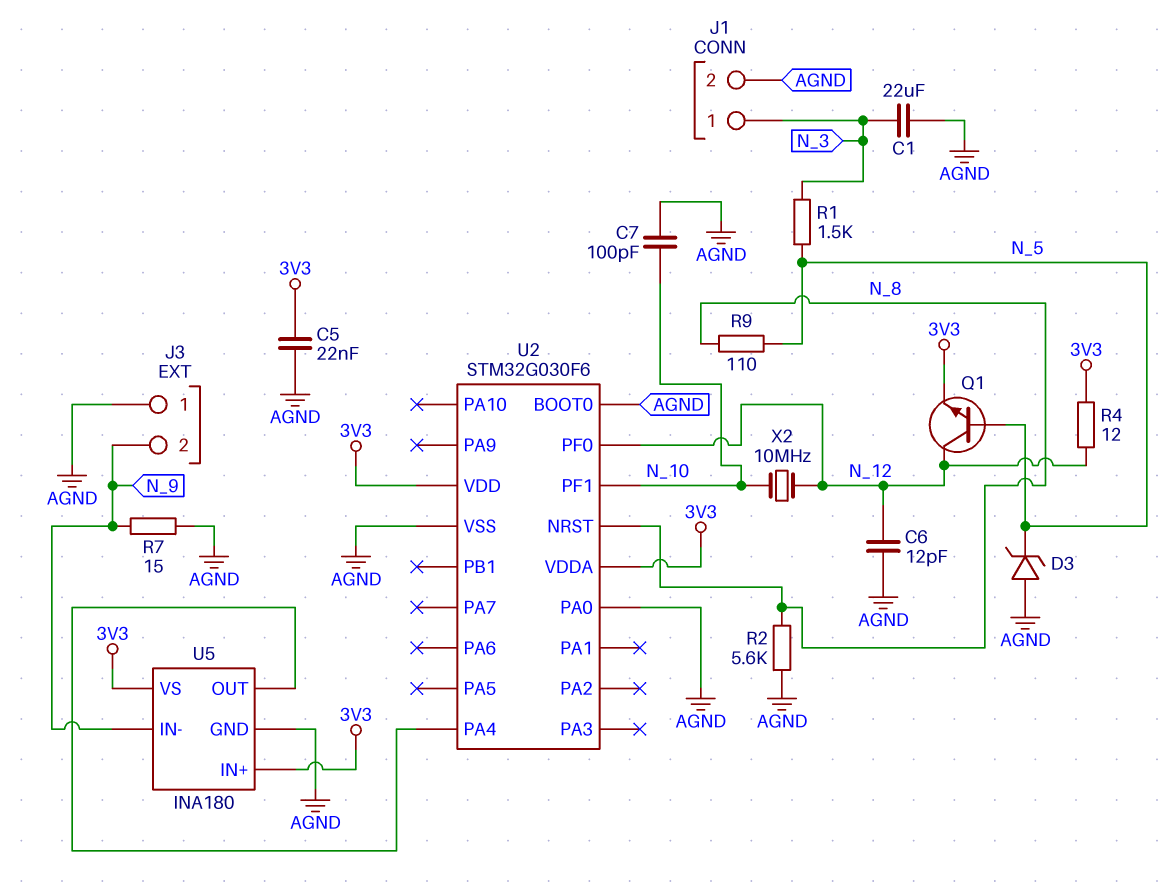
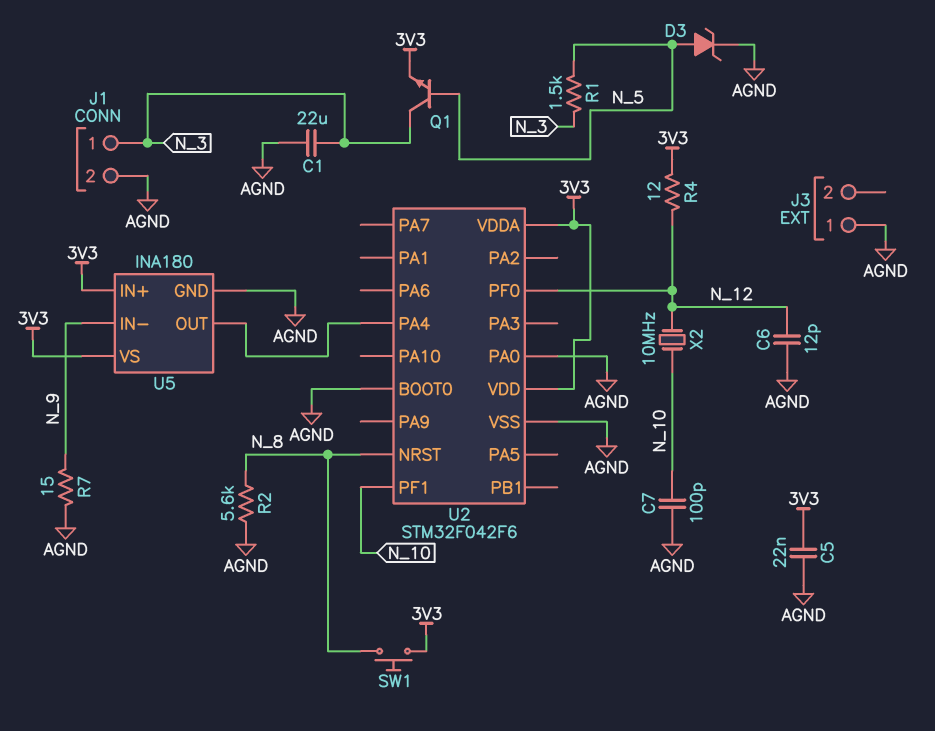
D3: zener (A AGND, K N_5) -> zener (A N_5, K AGND)
J3 pin 2: N_9 -> none
Q1: NPN (B N_5, C N_12, E 3V3) -> NPN (B N_5, C N_3, E 3V3)
R9: 110 (N_5, N_8) -> none
SW1: none -> button (3V3, N_8)
U2: STM32G030F6 -> STM32F042F6

